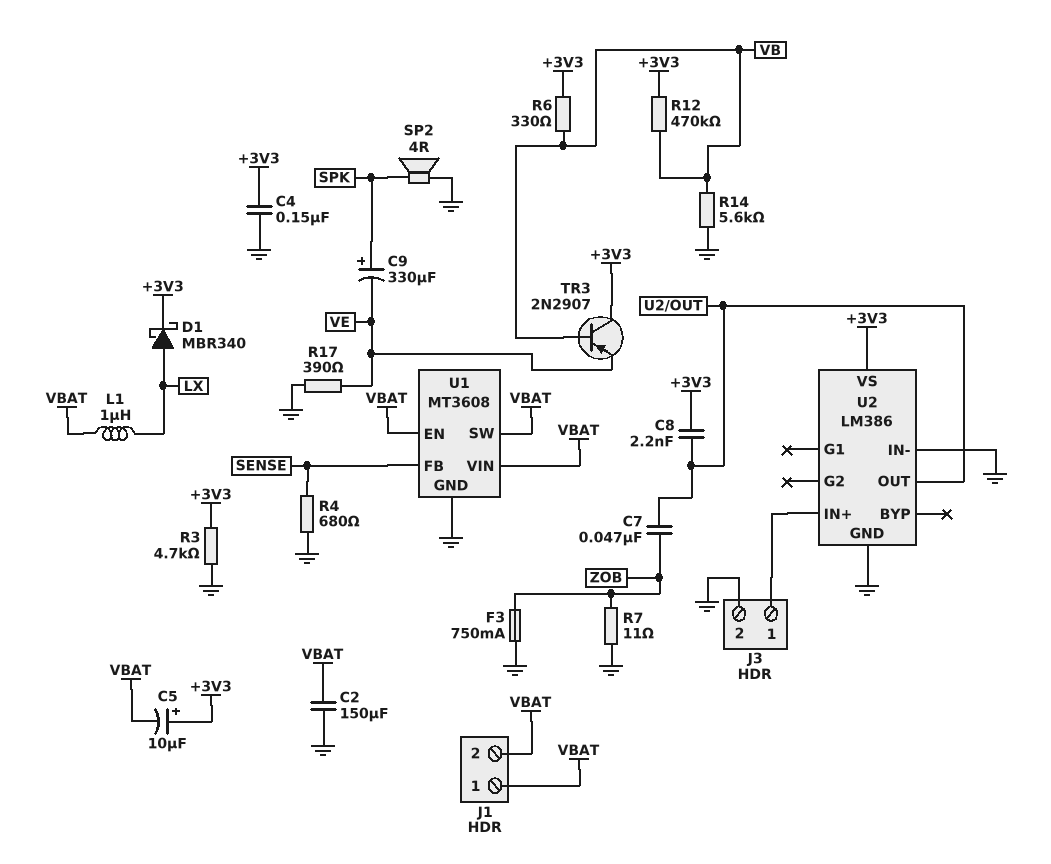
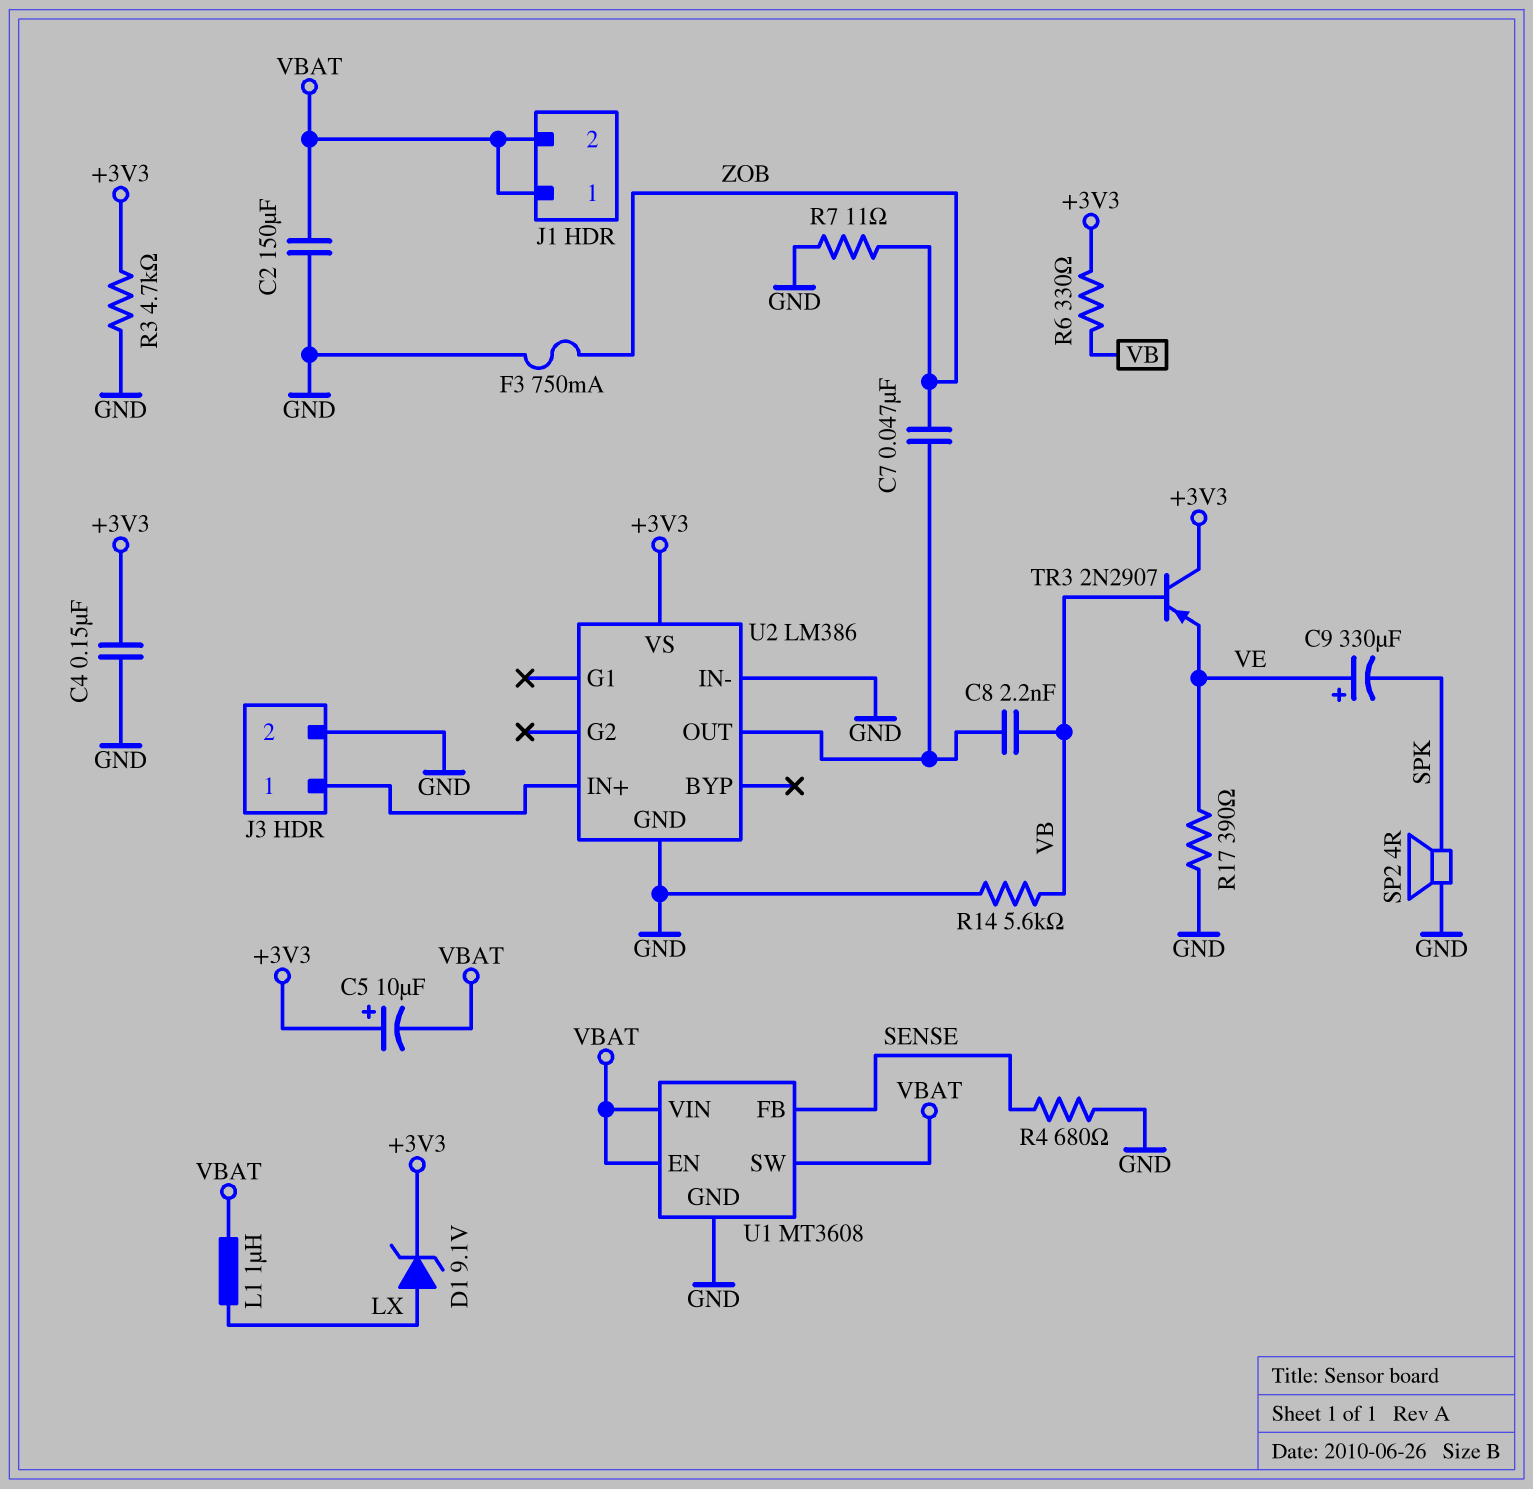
C8: 2.2nF (+3V3, U2/OUT) -> 2.2nF (U2/OUT, VB)
C9: 330uF (plus SPK, minus VE) -> 330uF (plus VE, minus SPK)
D1: schottky MBR340 (A LX, K +3V3) -> zener 9.1V (A LX, K +3V3)
R12: 470k (+3V3, VB) -> none

